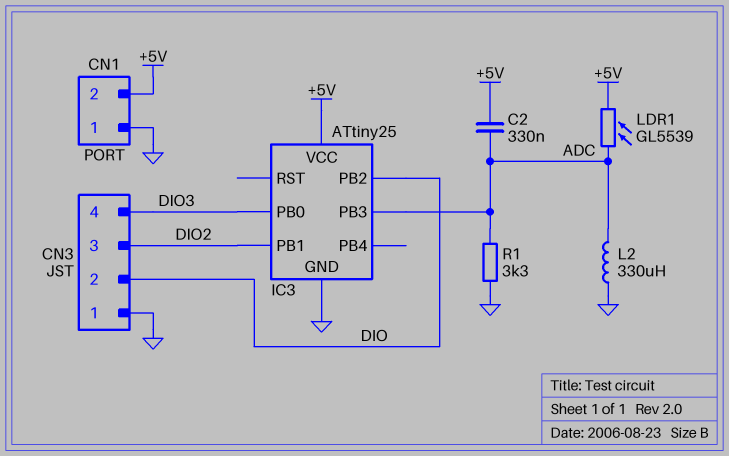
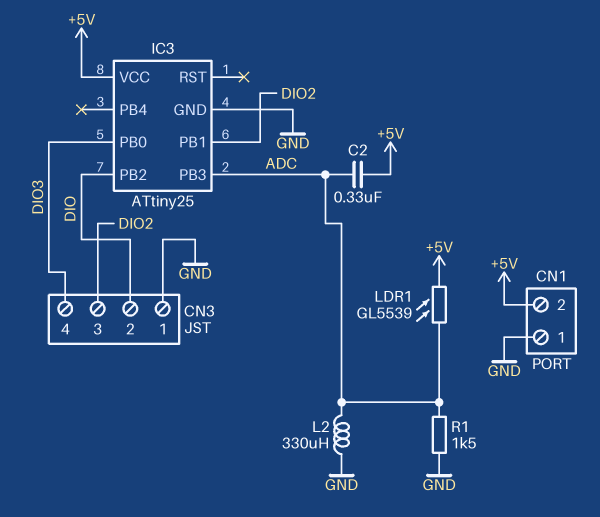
R1: 3.3k (ADC, GND) -> 1.5k (ADC, GND)

